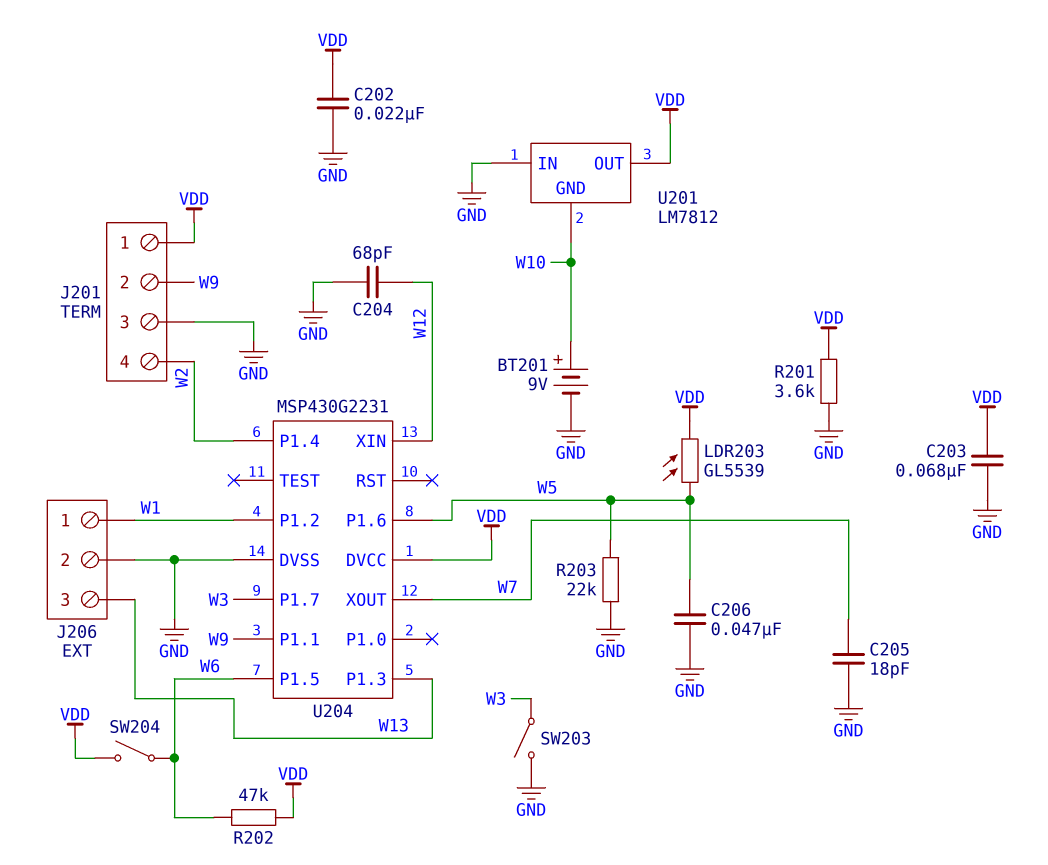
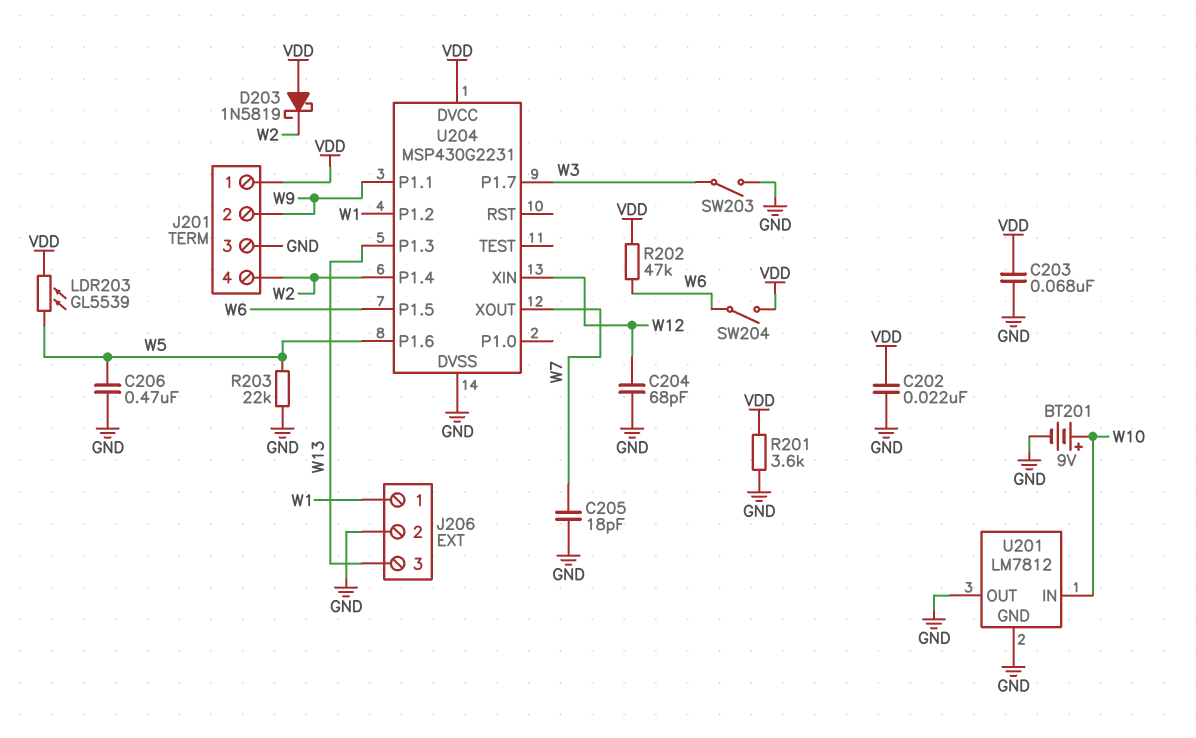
C206: 47nF (GND, W5) -> 470nF (GND, W5)
D203: none -> schottky 1N5819 (A VDD, K W2)
U201 pin GND: W10 -> GND
U201 pin IN: GND -> W10
U201 pin OUT: VDD -> GND

